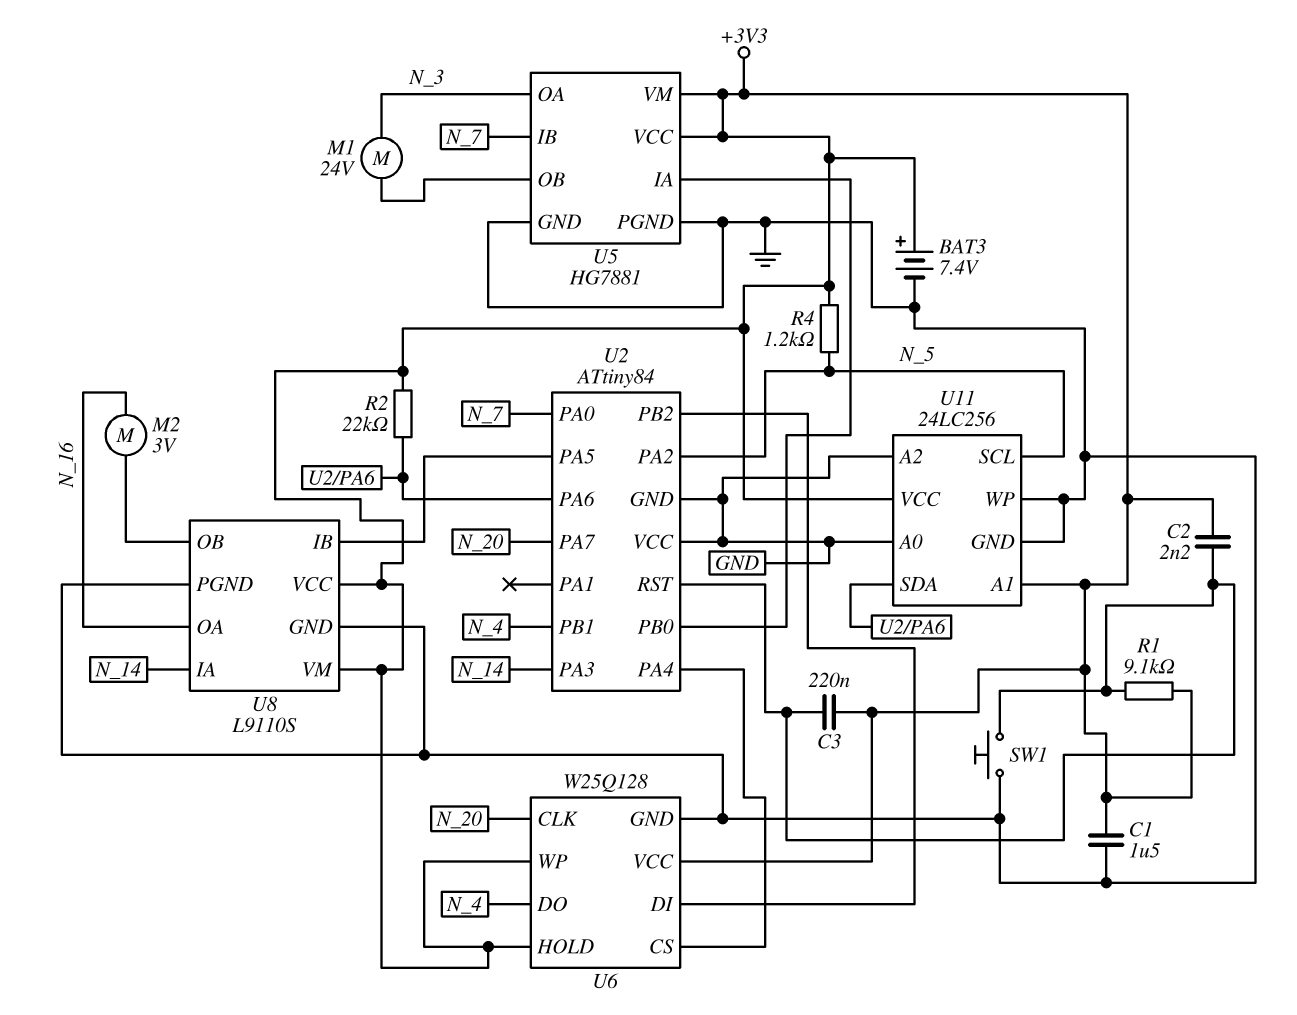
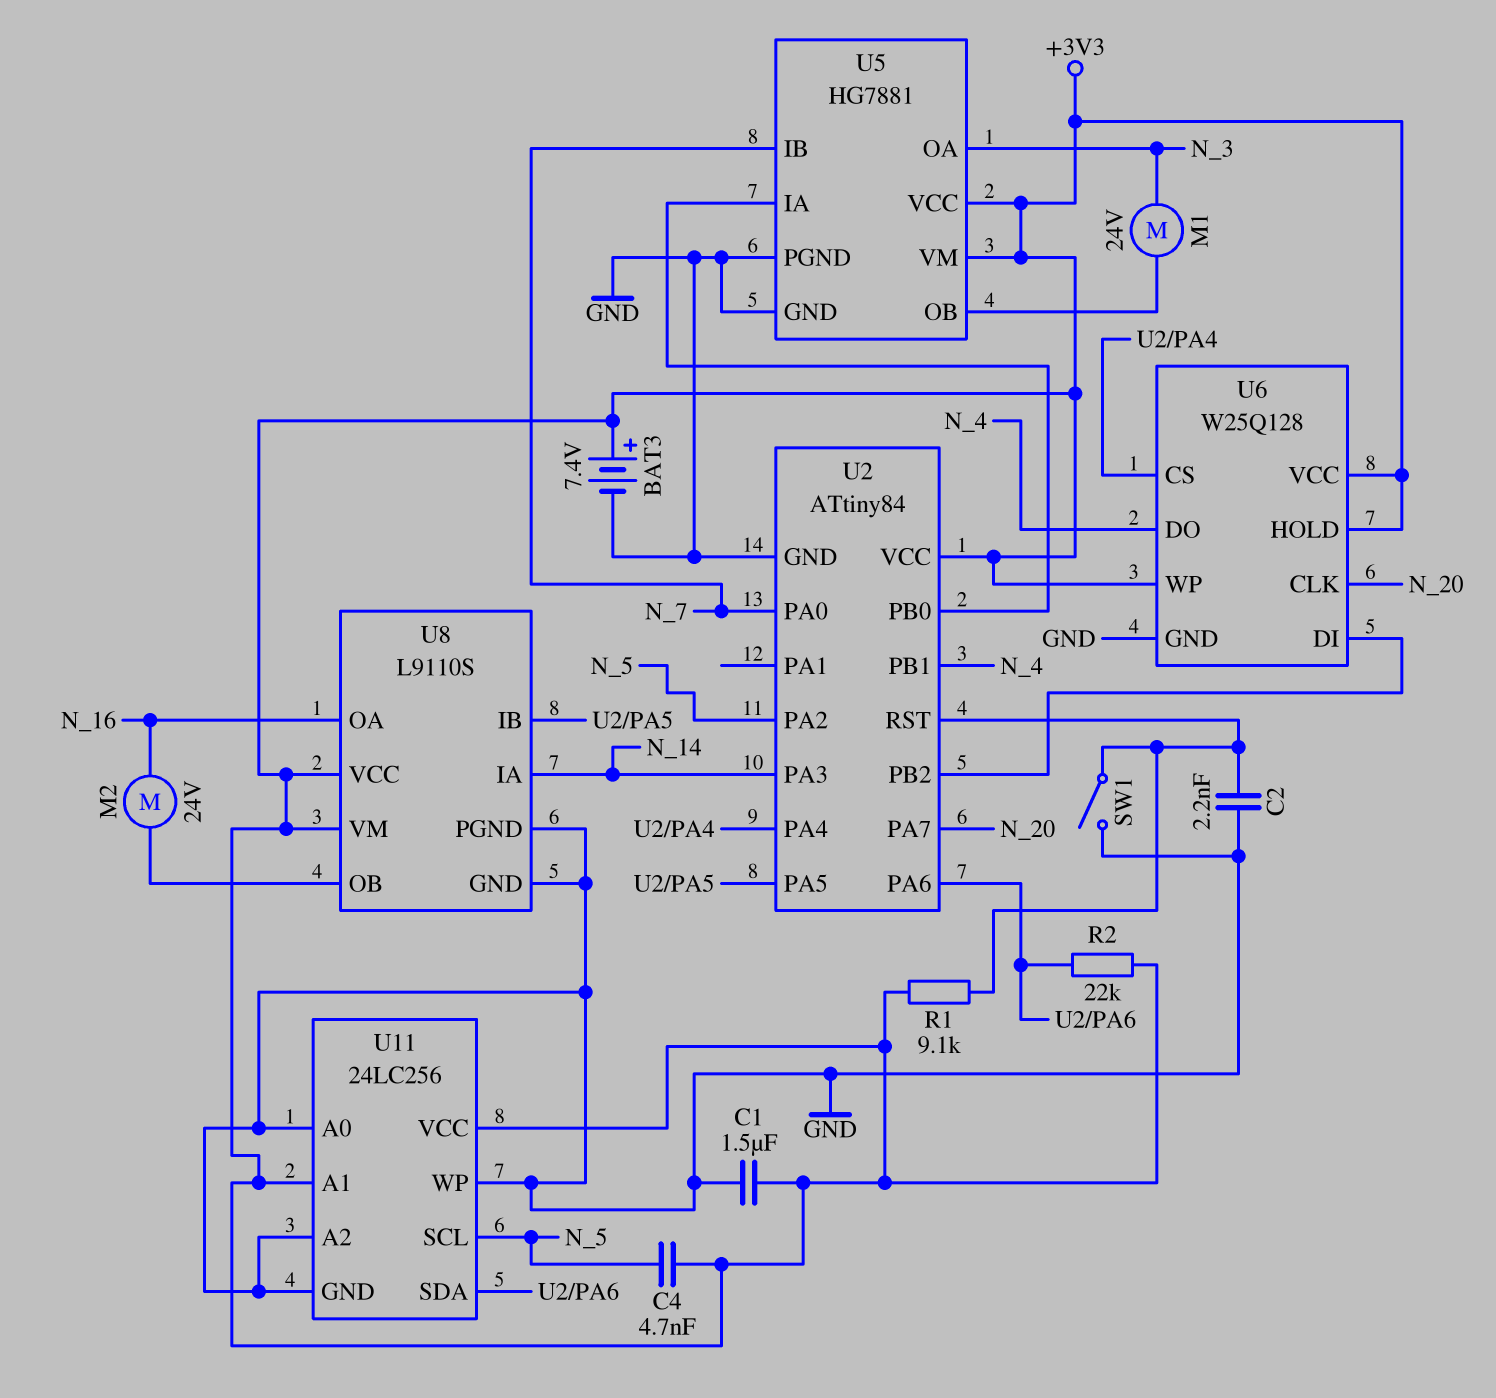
C2: 2.2nF (+3V3, U2/RST) -> 2.2nF (GND, U2/RST)
C3: 220nF (+3V3, U2/RST) -> none
C4: none -> 4.7nF (+3V3, N_5)
M2: motor 3V (N_16, U8/OB) -> motor 24V (N_16, U8/OB)
R4: 1.2k (+3V3, N_5) -> none
SW1: button (GND, U2/RST) -> switch (GND, U2/RST)
U2 pin VCC: GND -> +3V3

